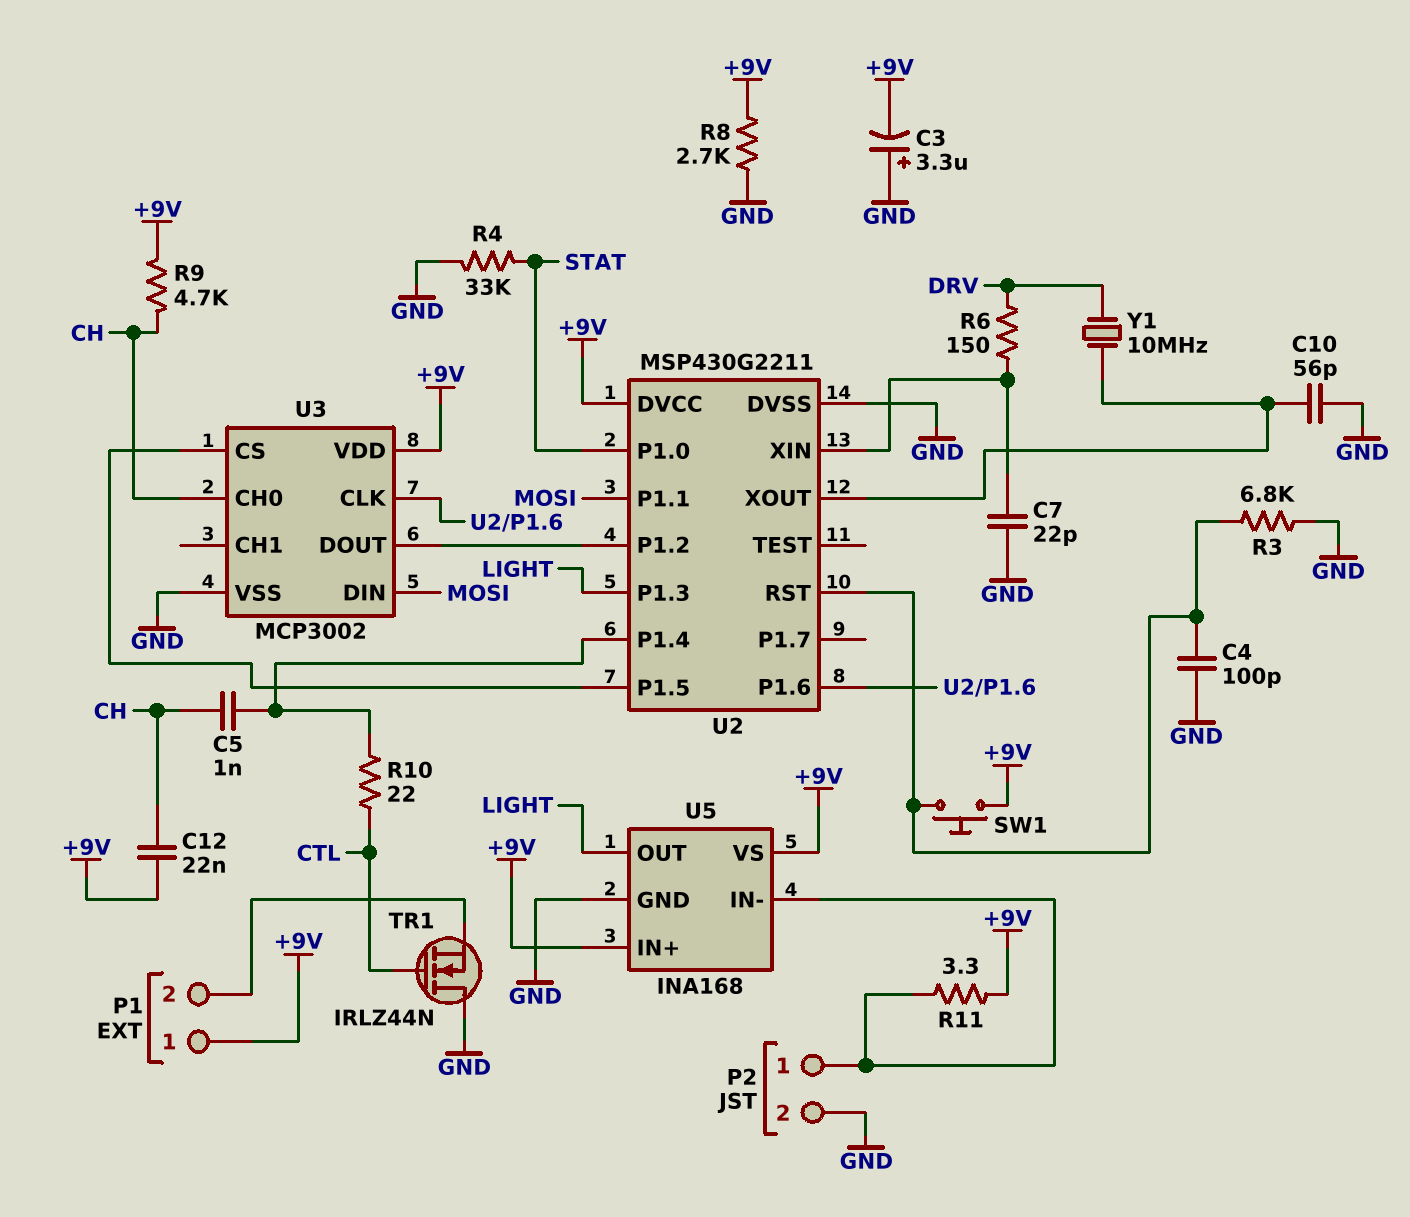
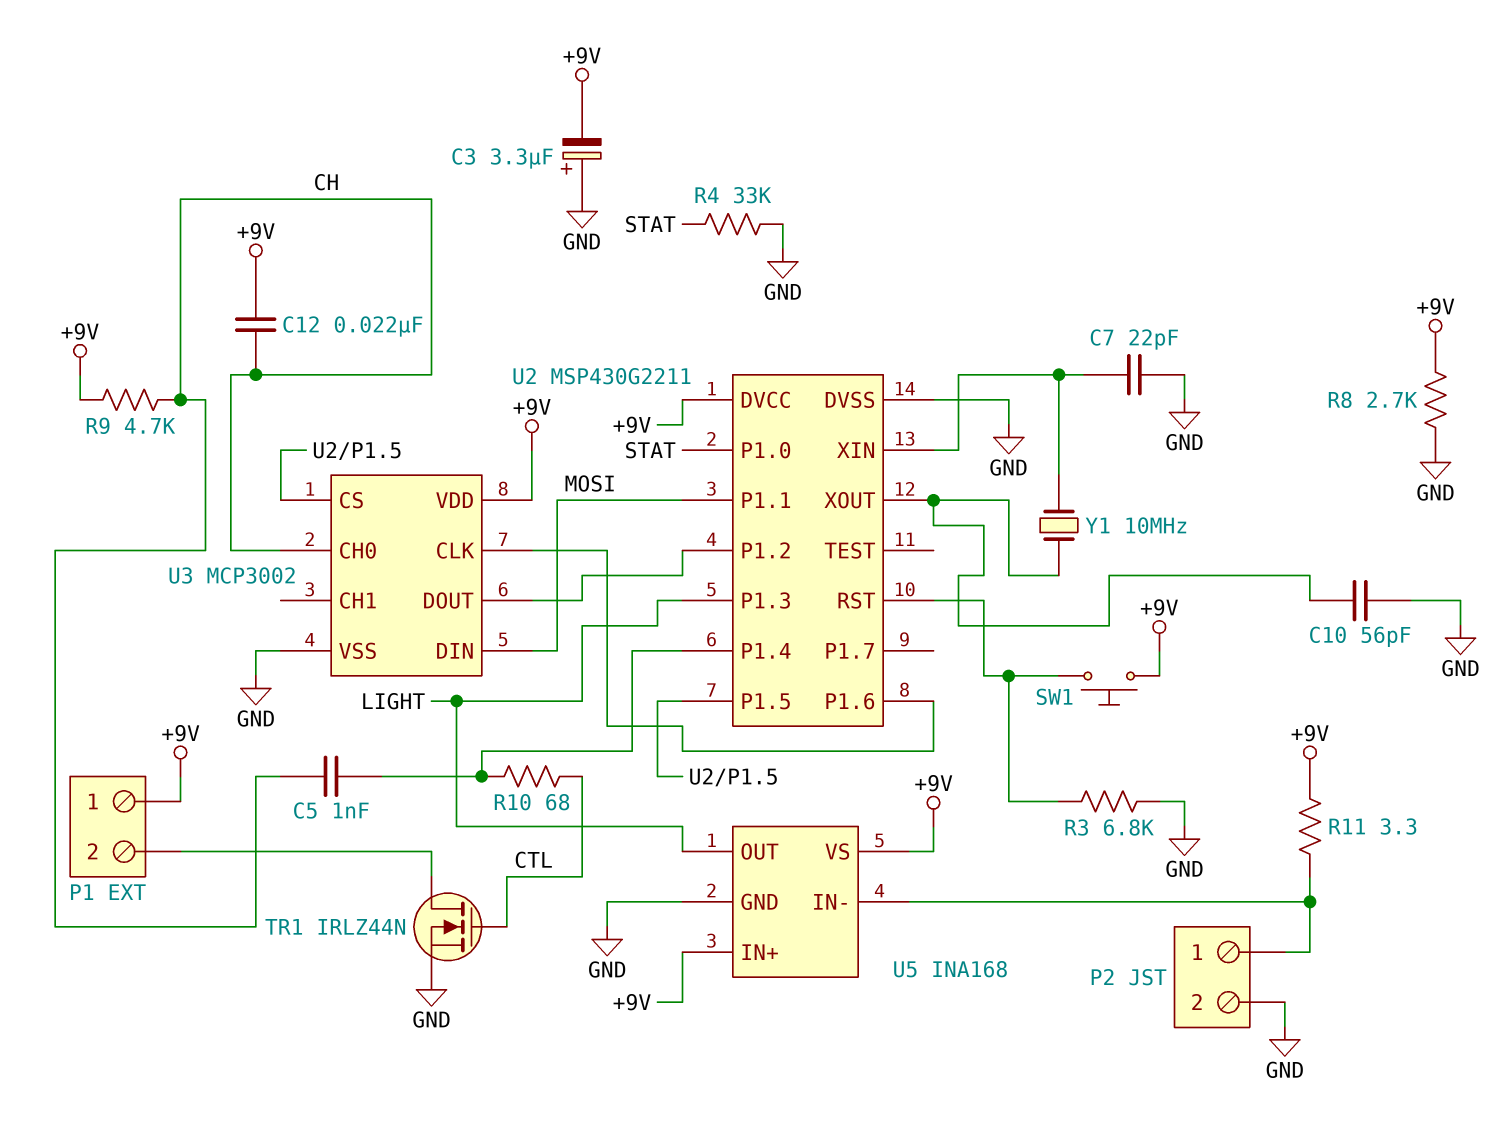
C4: 100pF (GND, U2/RST) -> none
R6: 150 (DRV, U2/XIN) -> none
R10: 22 (CTL, U2/P1.4) -> 68 (CTL, U2/P1.4)
TR1: NMOS IRLZ44N (G CTL, D GND, S P1/2) -> NMOS IRLZ44N (G CTL, D P1/2, S GND)
Y1: 10MHz (DRV, U2/XOUT) -> 10MHz (U2/XIN, U2/XOUT)

